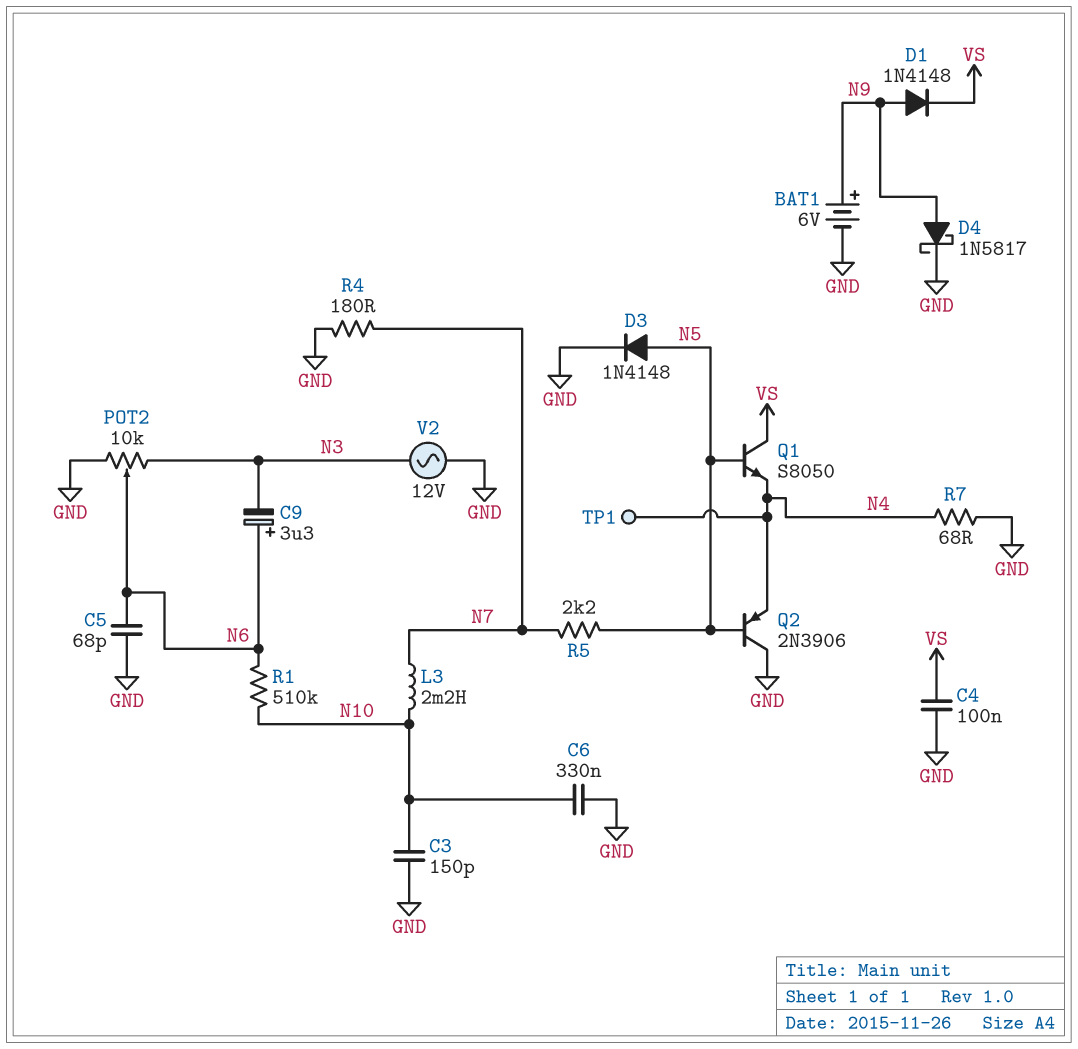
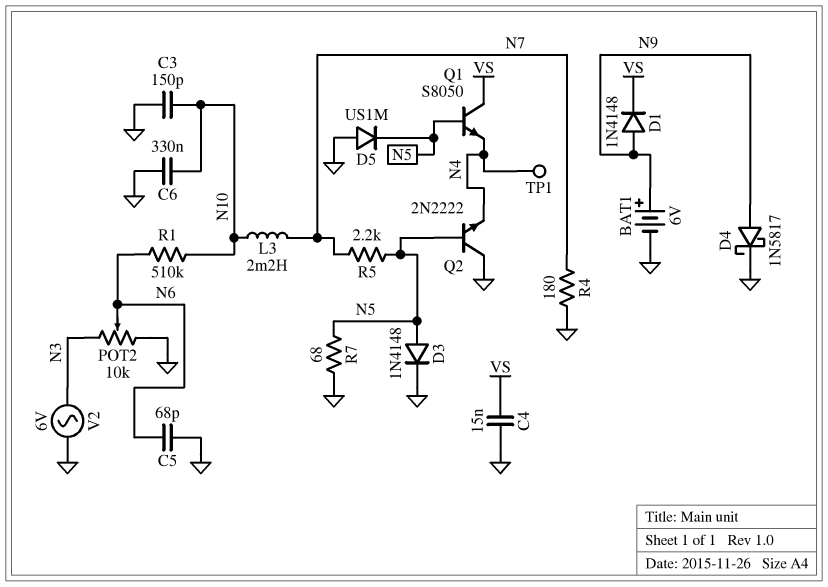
C4: 100nF (GND, VS) -> 15nF (GND, VS)
C9: 3.3uF (plus N6, minus N3) -> none
D5: none -> diode US1M (A GND, K N5)
Q2: PNP 2N3906 (B N5, C GND, E N4) -> NPN 2N2222 (B N5, C GND, E N4)
R7: 68 (GND, N4) -> 68 (GND, N5)
V2: AC 12V (GND, N3) -> AC 6V (GND, N3)

